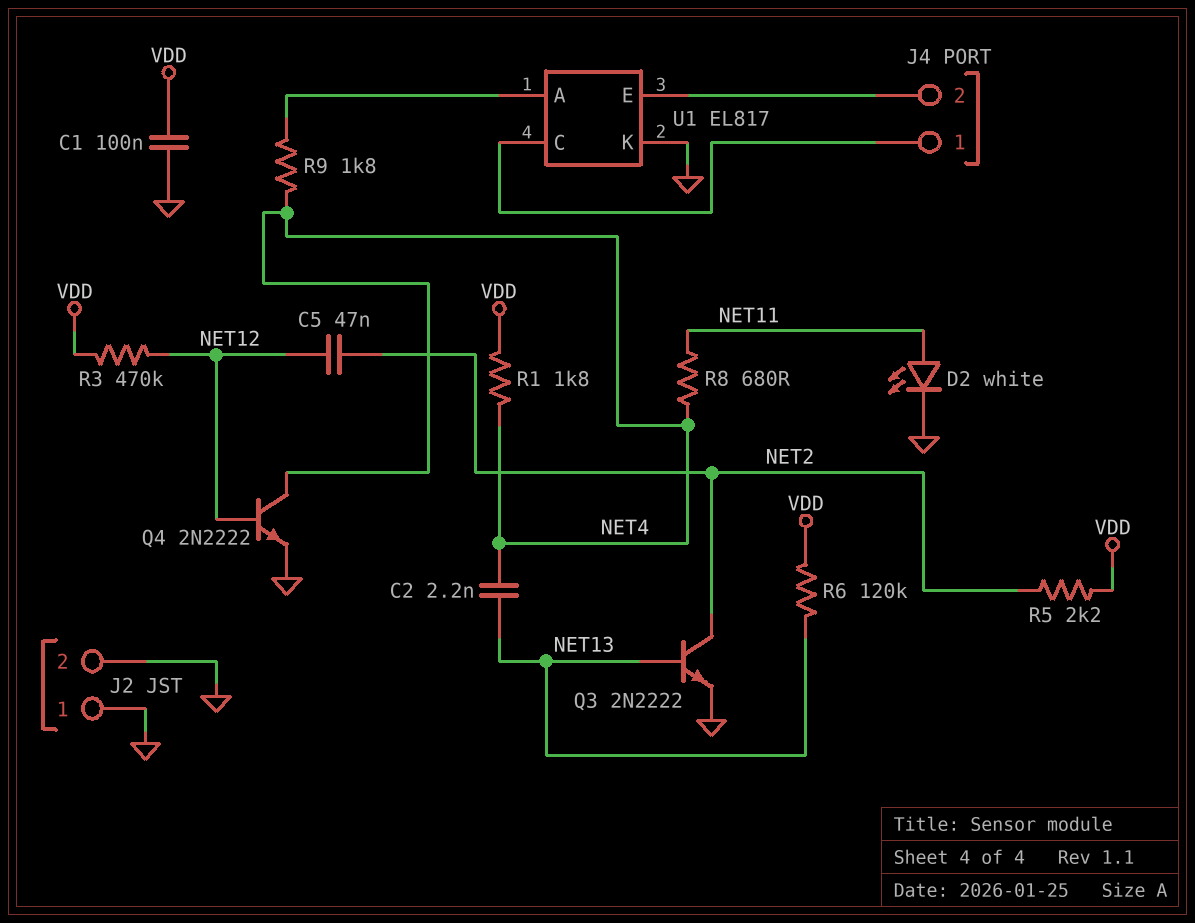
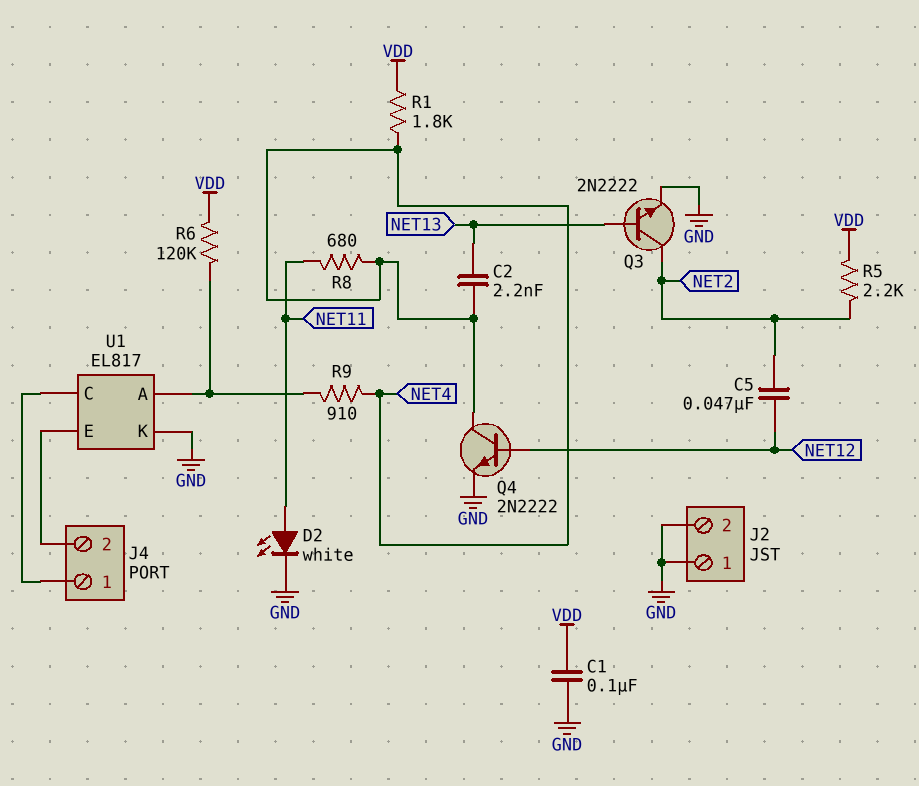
R3: 470k (NET12, VDD) -> none
R6: 120k (NET13, VDD) -> 120k (U1/A, VDD)
R9: 1.8k (NET4, U1/A) -> 910 (NET4, U1/A)

